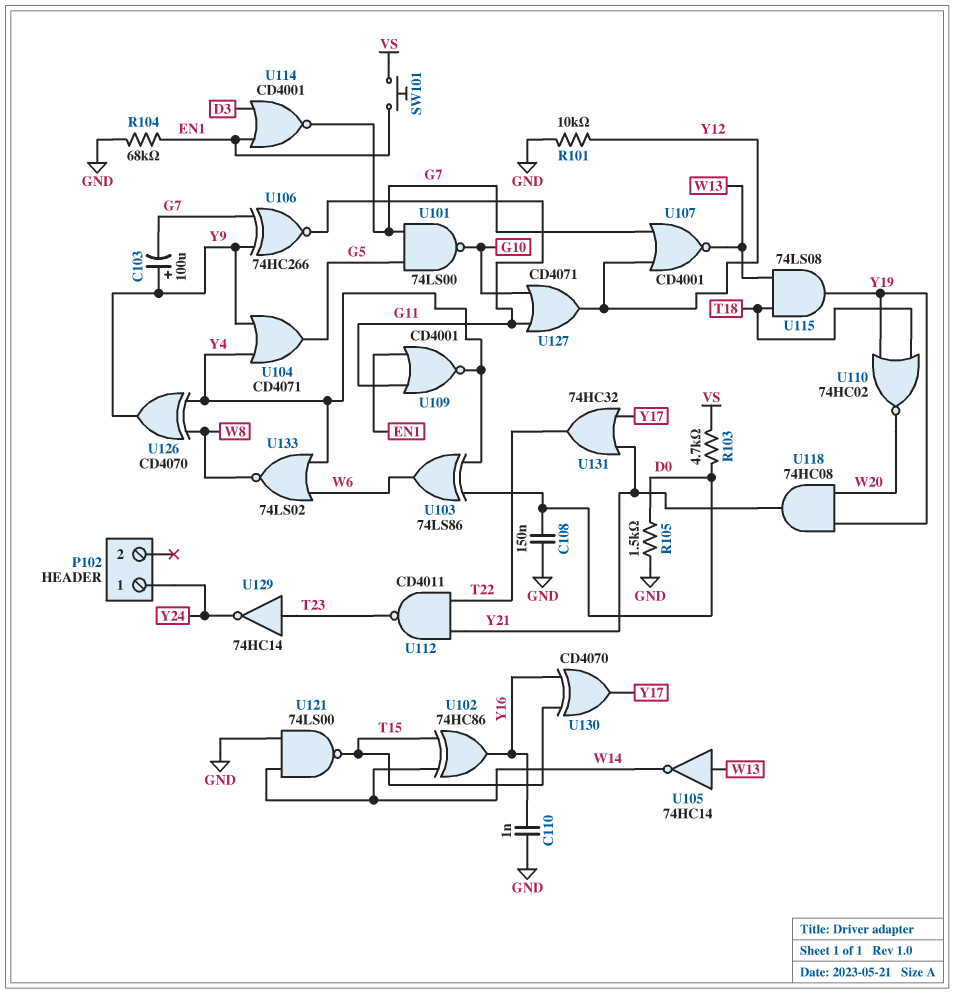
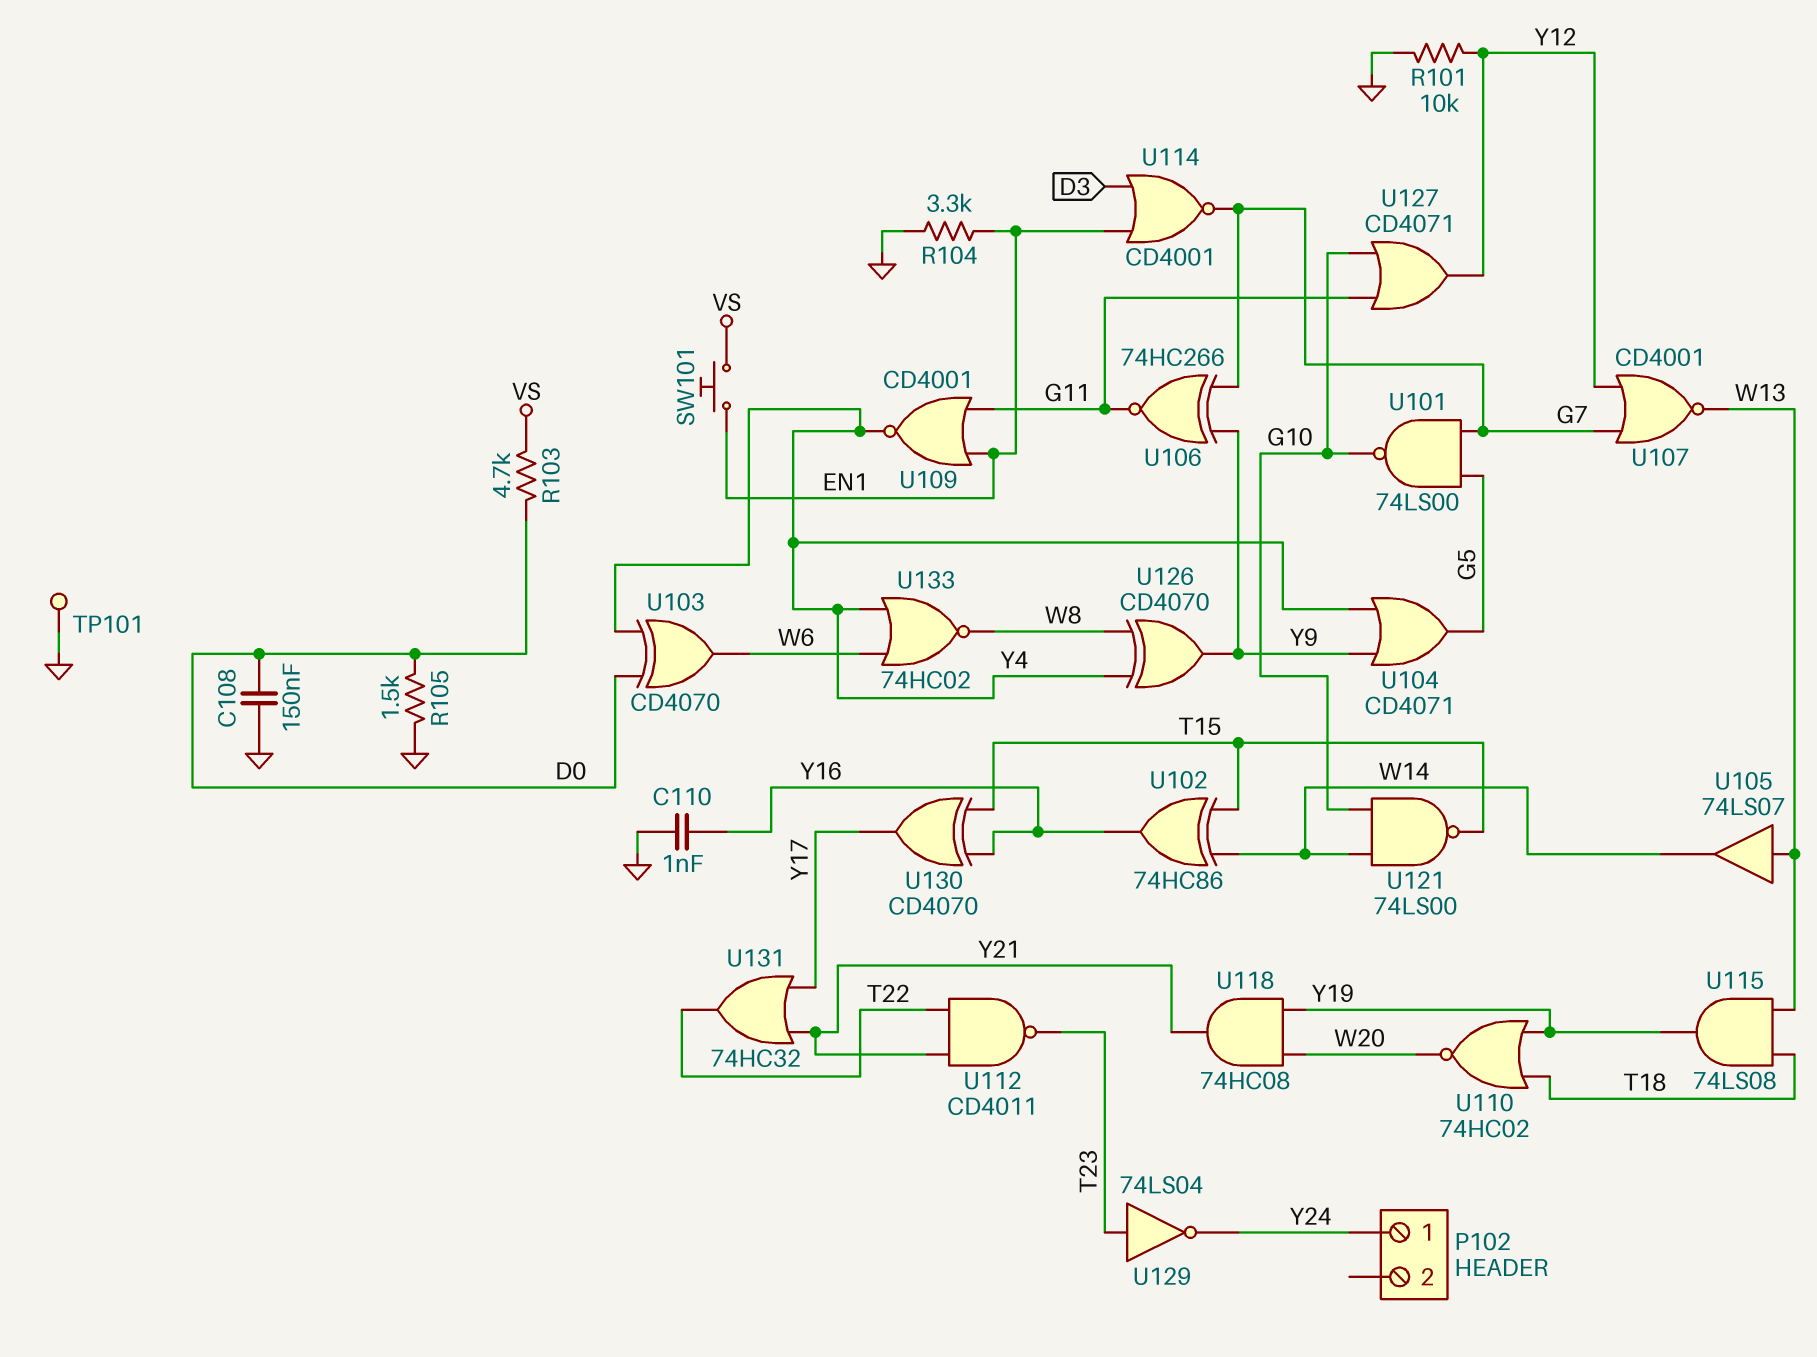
C103: 100uF (plus Y9, minus G7) -> none
R104: 68k (EN1, GND) -> 3.3k (EN1, GND)
TP101: none -> test point (GND)
U103: XOR 74LS86 (in D0, in Y4, out W6) -> XOR CD4070 (in D0, in Y4, out W6)
U105: NOT 74HC14 (in W13, out W14) -> buffer 74LS07 (in W13, out W14)
U121: NAND 74LS00 (in GND, in W14, out T15) -> NAND 74LS00 (in G10, in W14, out T15)
U129: NOT 74HC14 (in T23, out Y24) -> NOT 74LS04 (in T23, out Y24)
U133: NOR 74LS02 (in W6, in Y4, out W8) -> NOR 74HC02 (in W6, in Y4, out W8)

